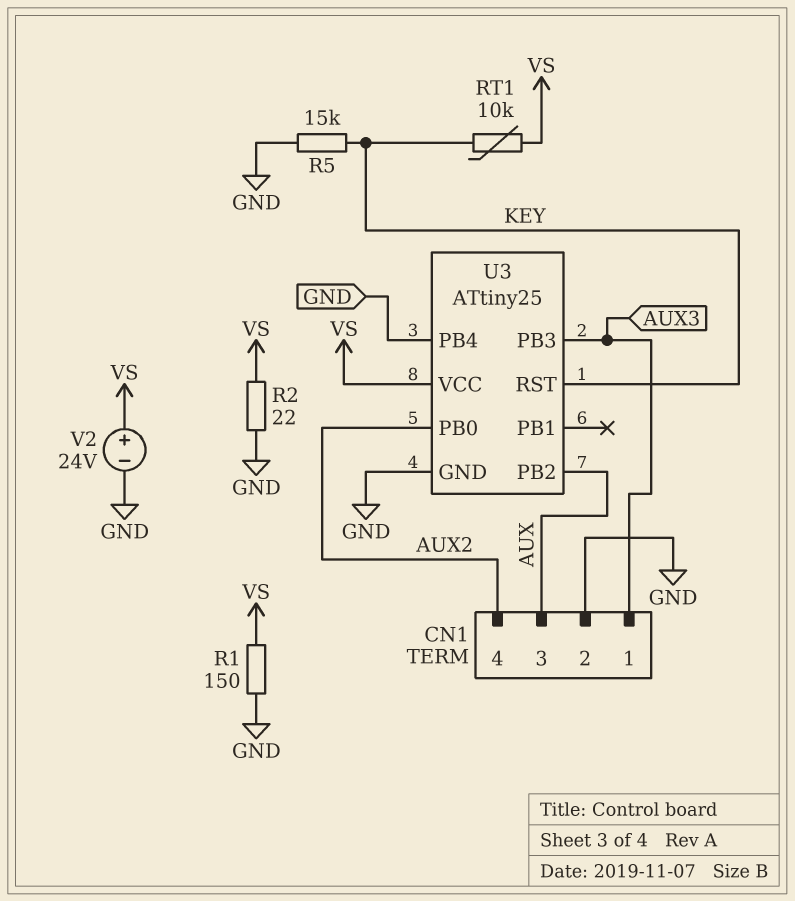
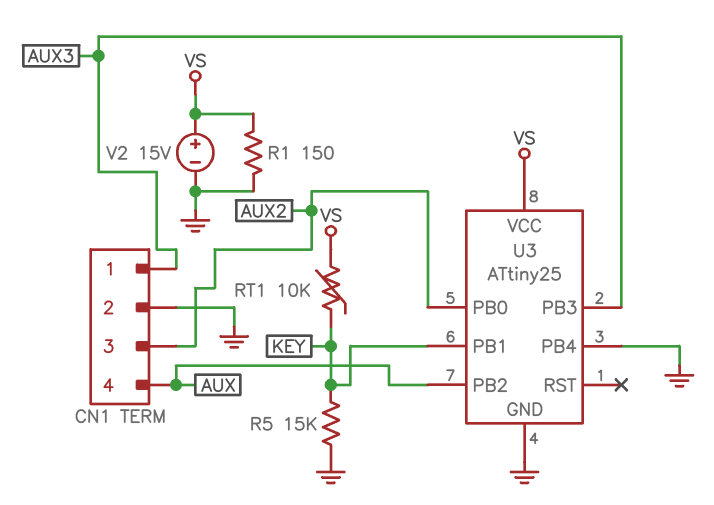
CN1 pin 3: AUX -> AUX2
CN1 pin 4: AUX2 -> AUX
R2: 22 (GND, VS) -> none
U3 pin PB1: none -> KEY
U3 pin RST: KEY -> none
V2: 24V (plus VS, minus GND) -> 15V (plus VS, minus GND)

